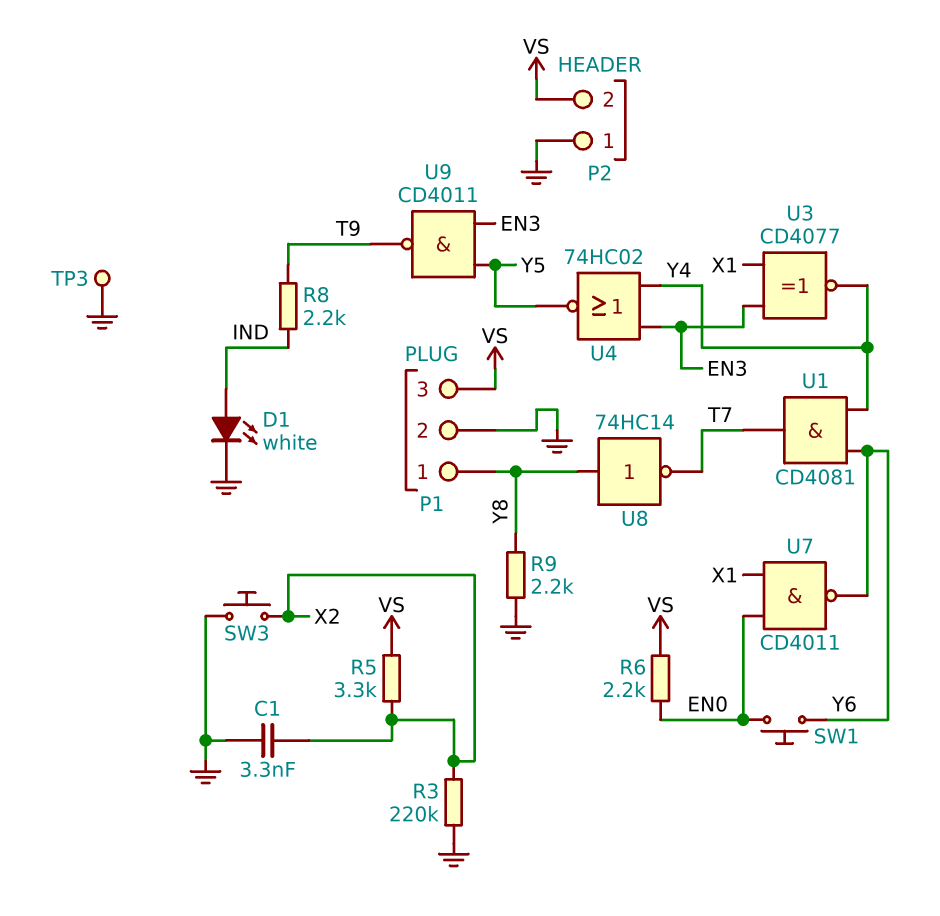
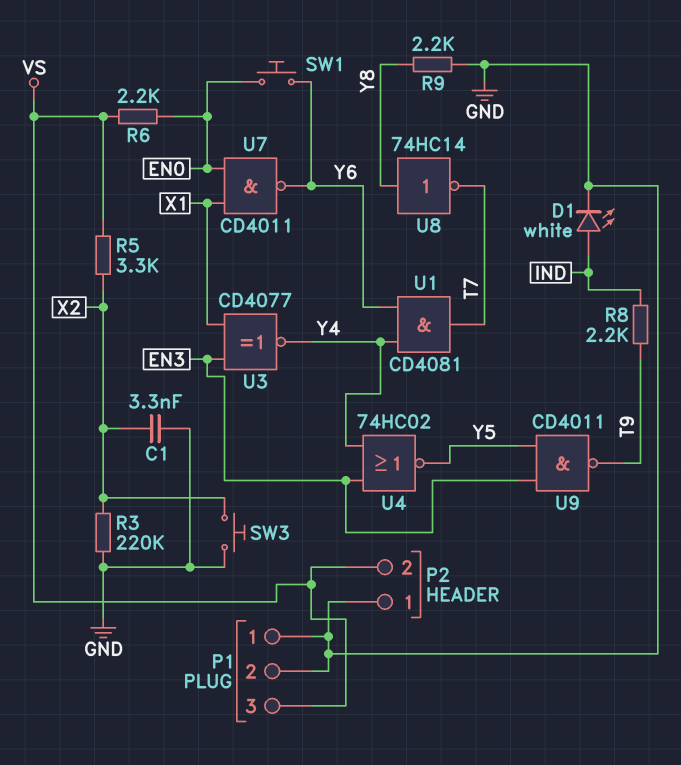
P1 pin 1: Y8 -> GND
TP3: test point (GND) -> none

